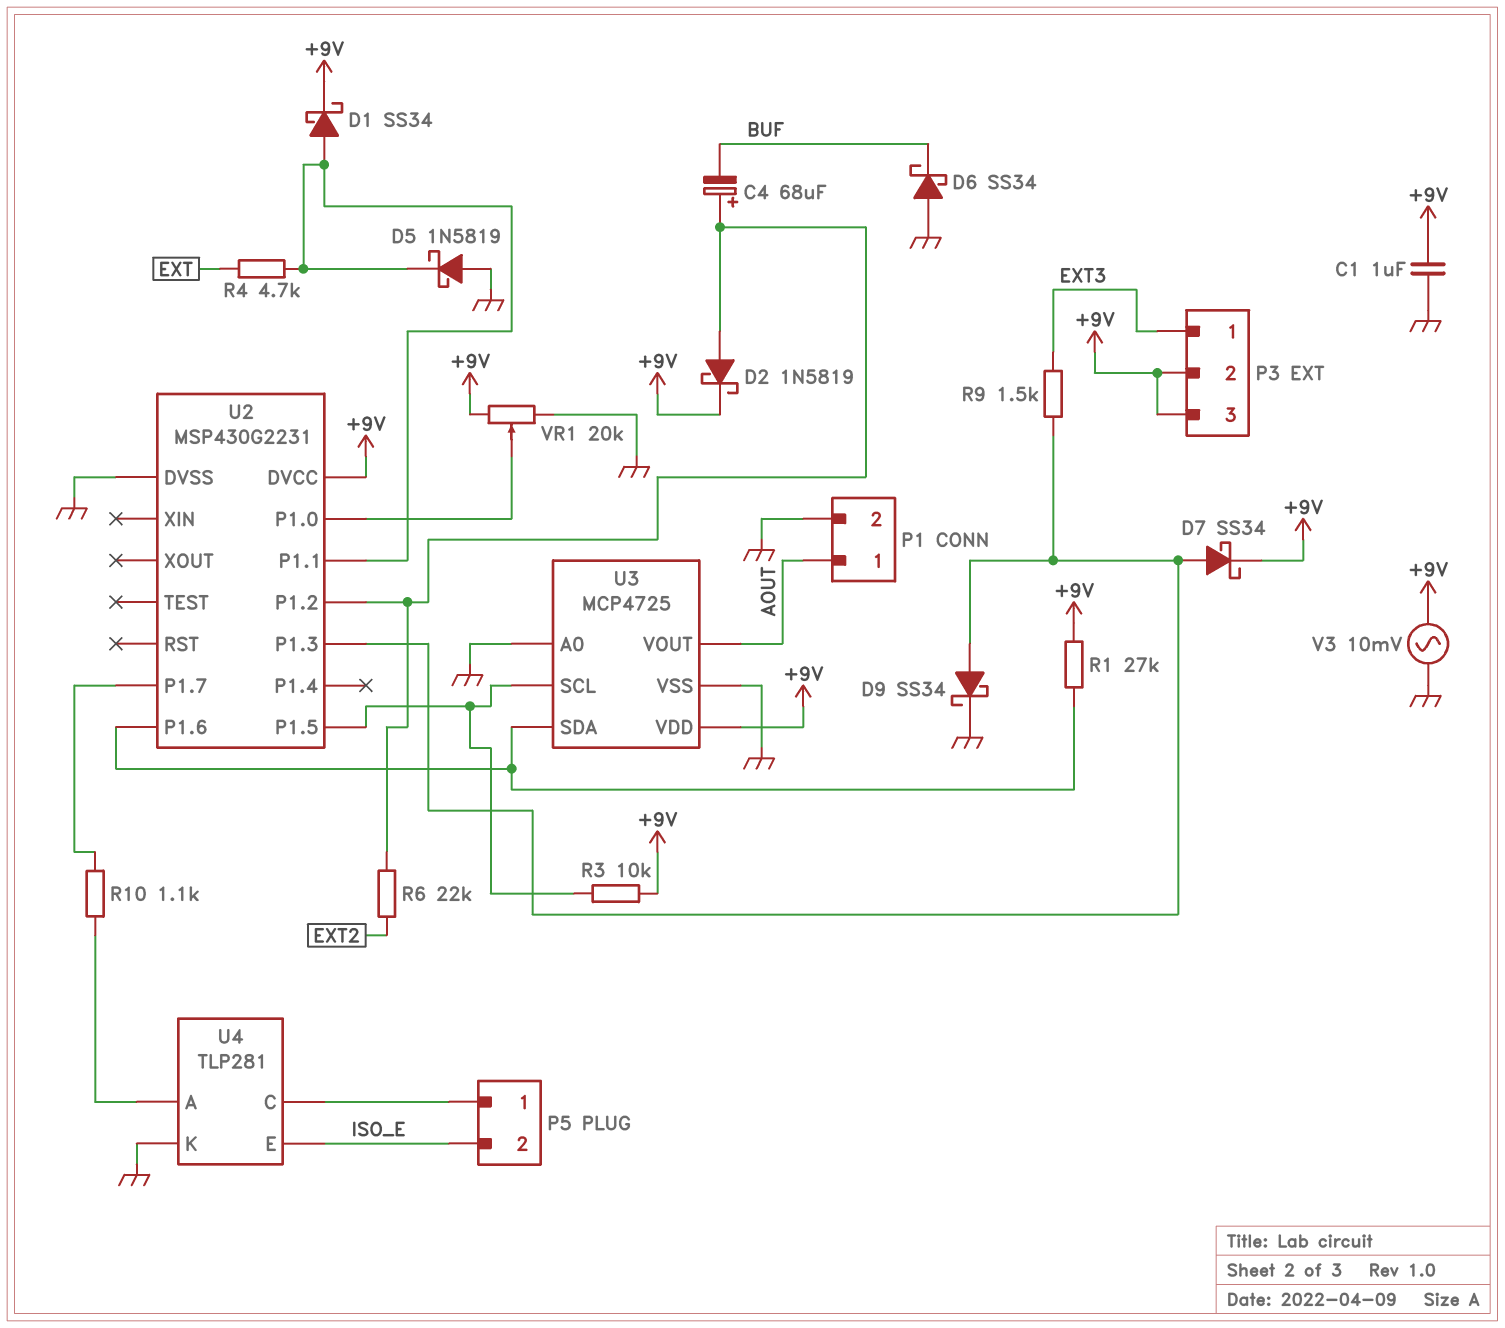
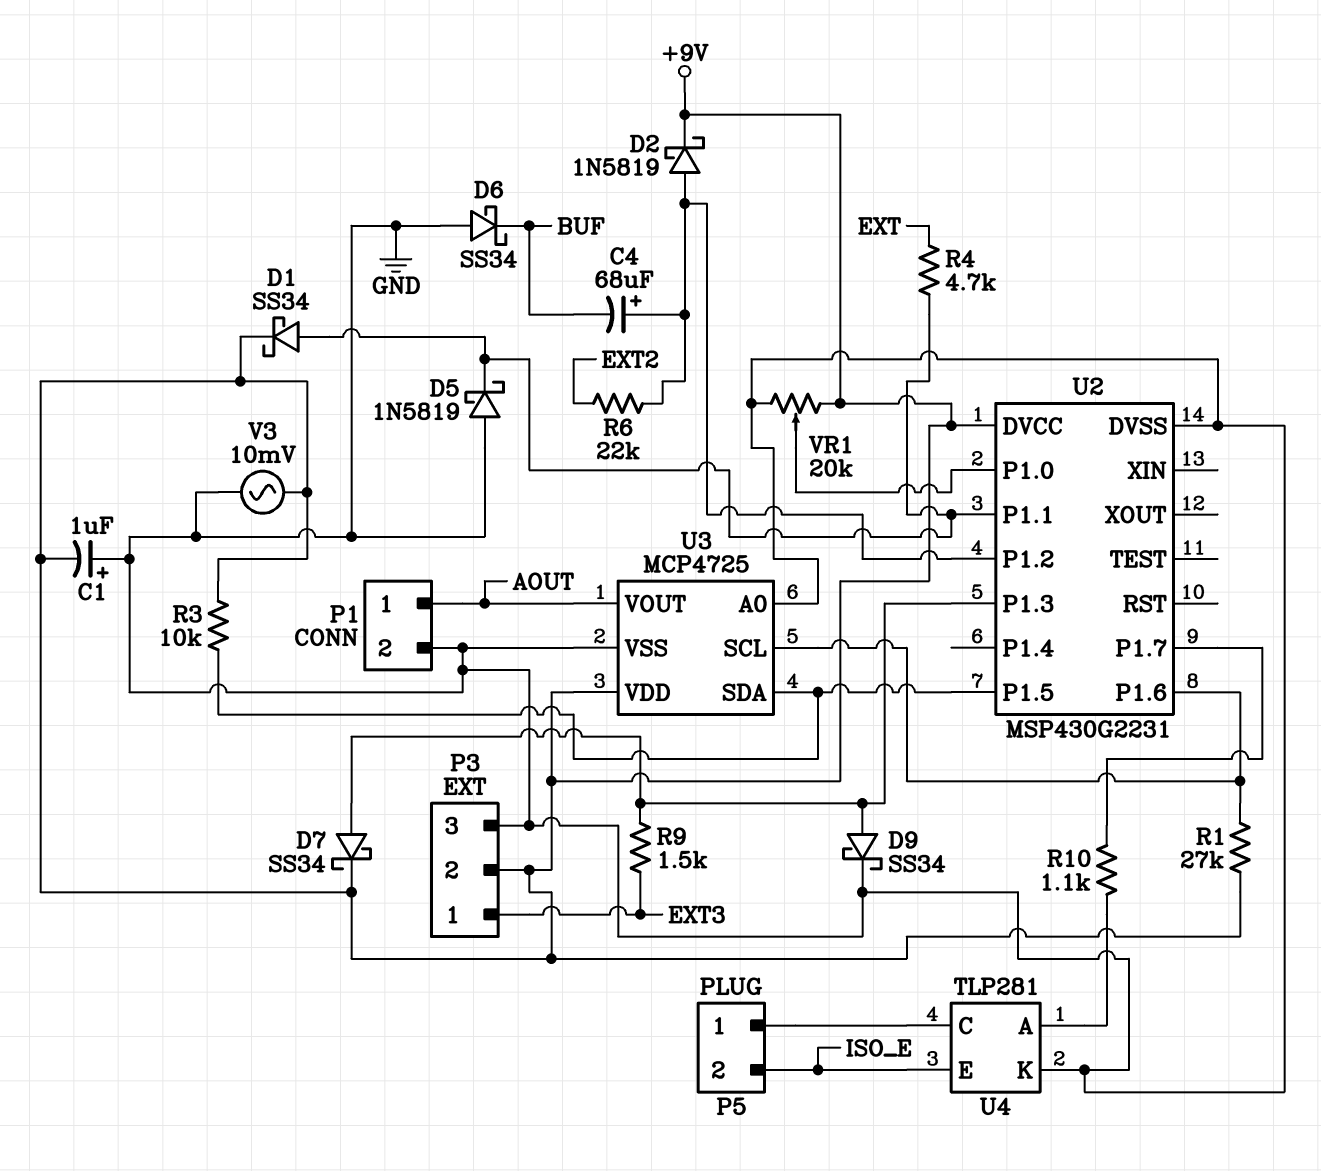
C1: 1uF (+9V, GND) -> 1uF (plus GND, minus +9V)
P3 pin 3: +9V -> GND
U3 pin SCL: U2/P1.5 -> U2/P1.6
U3 pin SDA: U2/P1.6 -> U2/P1.5

